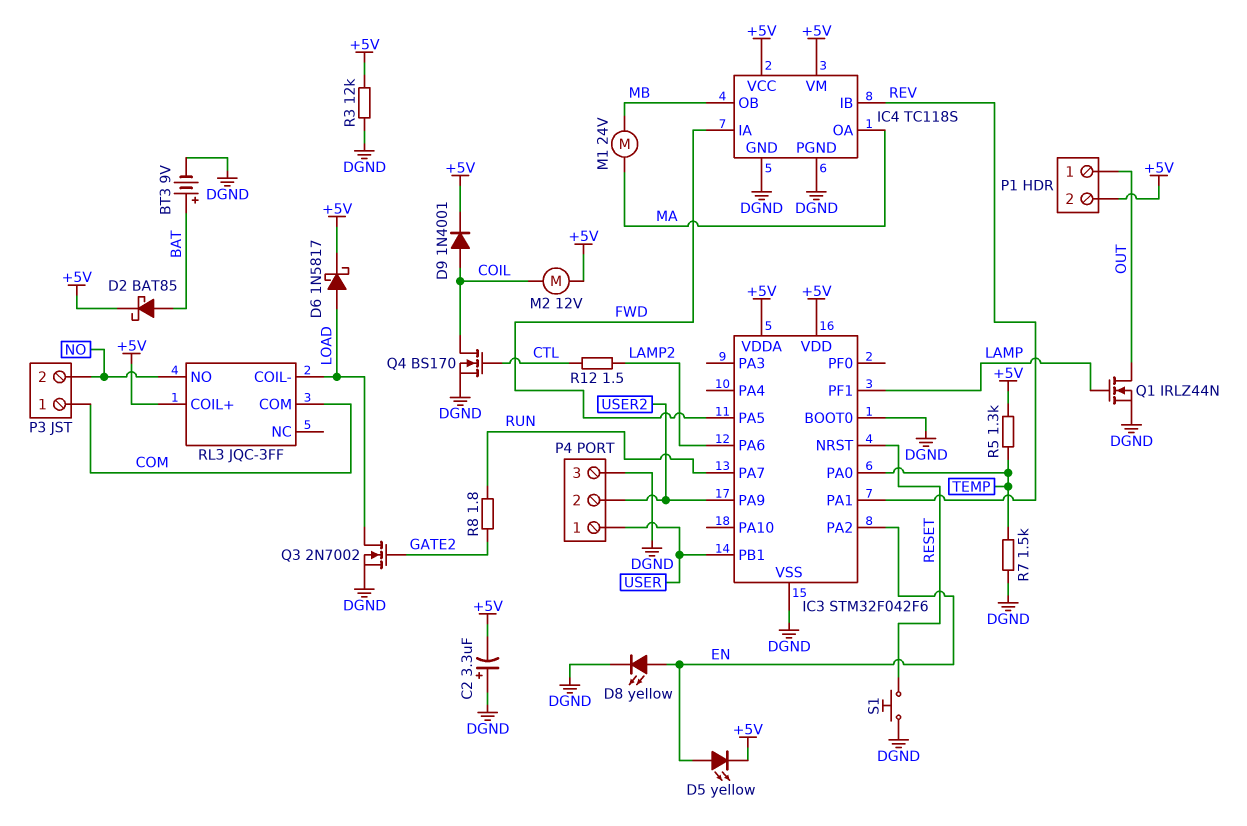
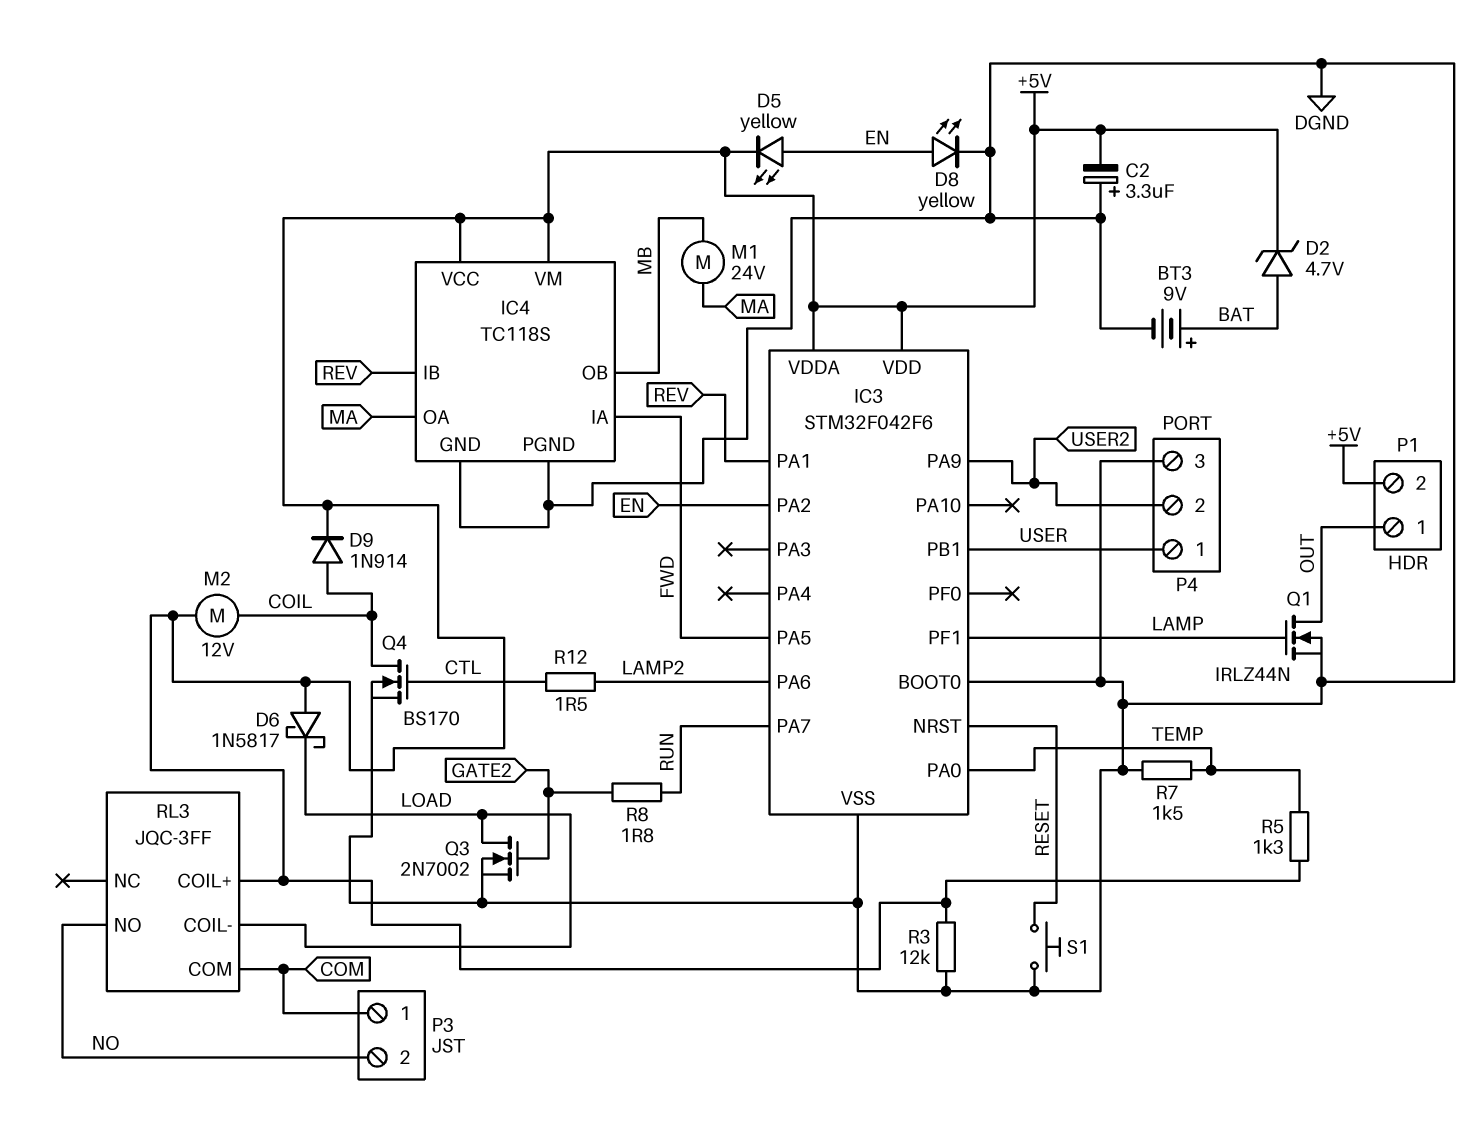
D2: schottky BAT85 (A BAT, K +5V) -> zener 4.7V (A BAT, K +5V)
D6: schottky 1N5817 (A LOAD, K +5V) -> schottky 1N5817 (A +5V, K LOAD)
D9: diode 1N4001 (A COIL, K +5V) -> diode 1N914 (A COIL, K +5V)

